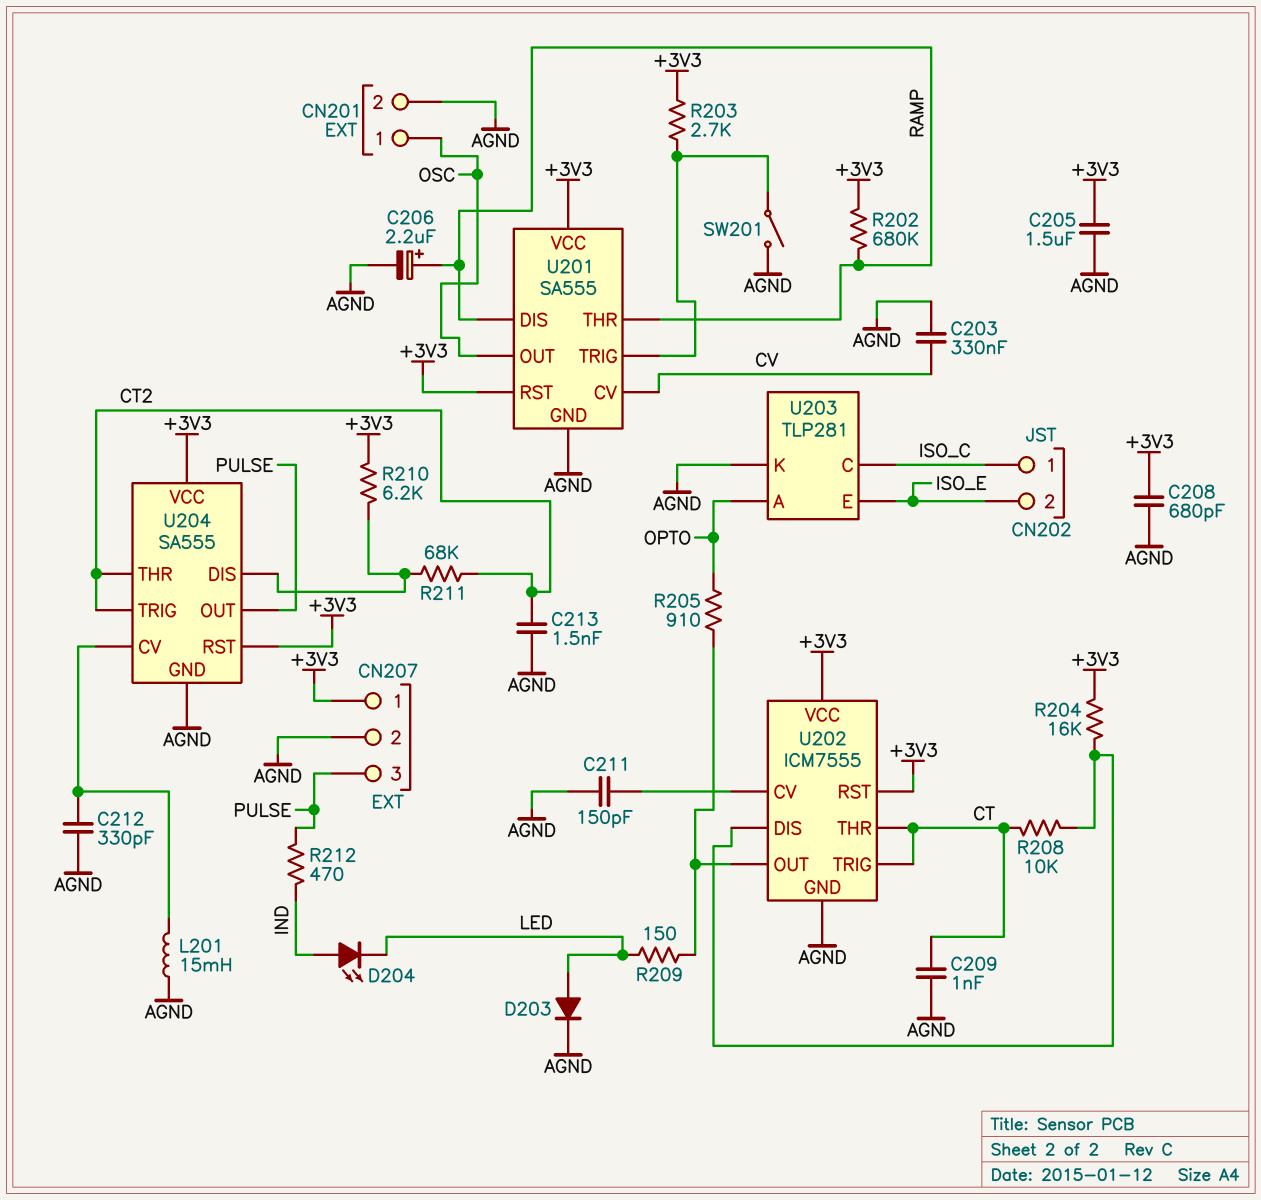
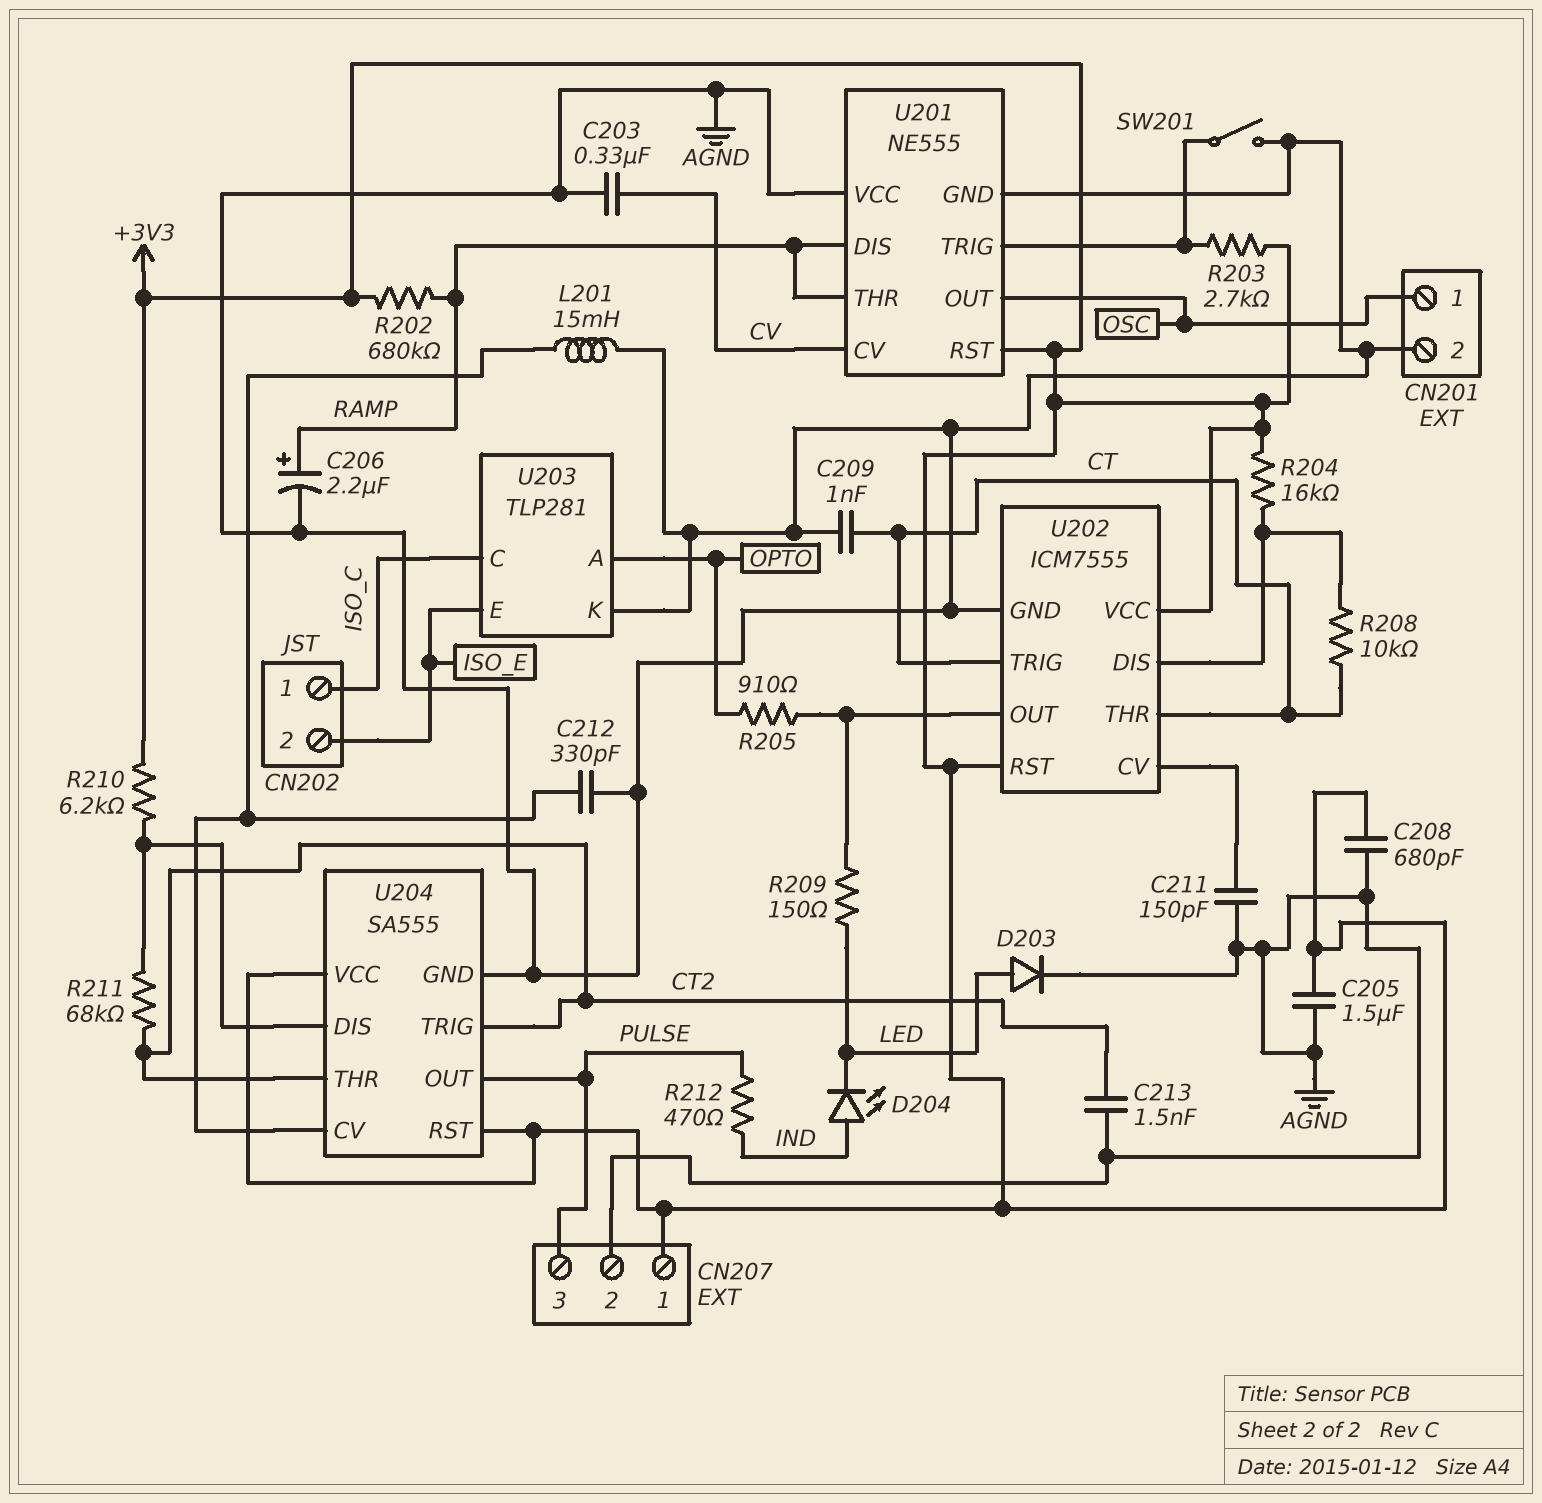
U201: SA555 -> NE555
U201 pin VCC: +3V3 -> AGND

